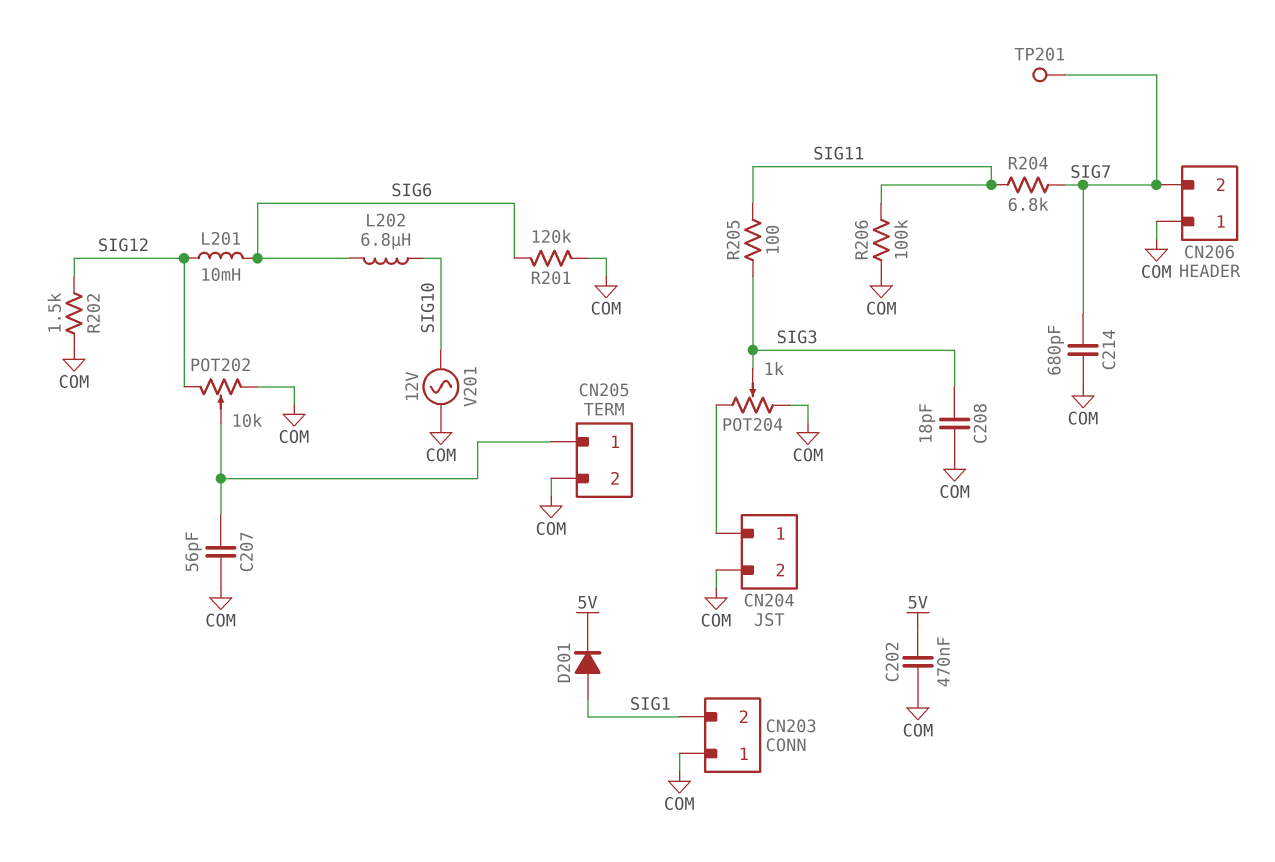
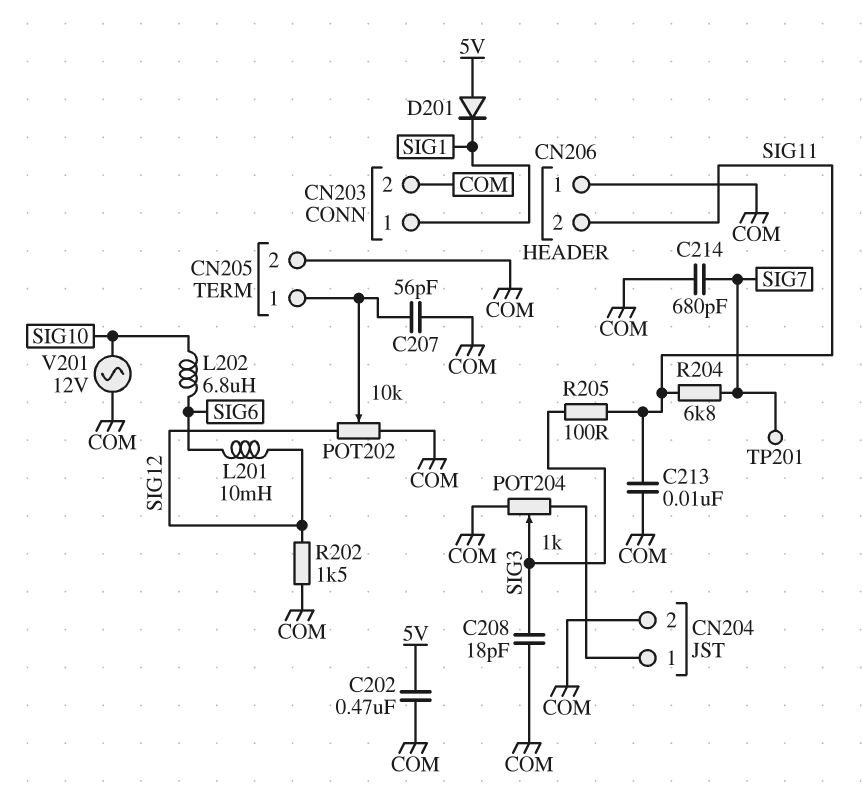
C213: none -> 10nF (COM, SIG11)
CN203 pin 1: COM -> SIG1
CN203 pin 2: SIG1 -> COM
CN206 pin 2: SIG7 -> SIG11
D201: diode (A SIG1, K 5V) -> diode (A 5V, K SIG1)
R201: 120k (COM, SIG6) -> none
R206: 100k (COM, SIG11) -> none

